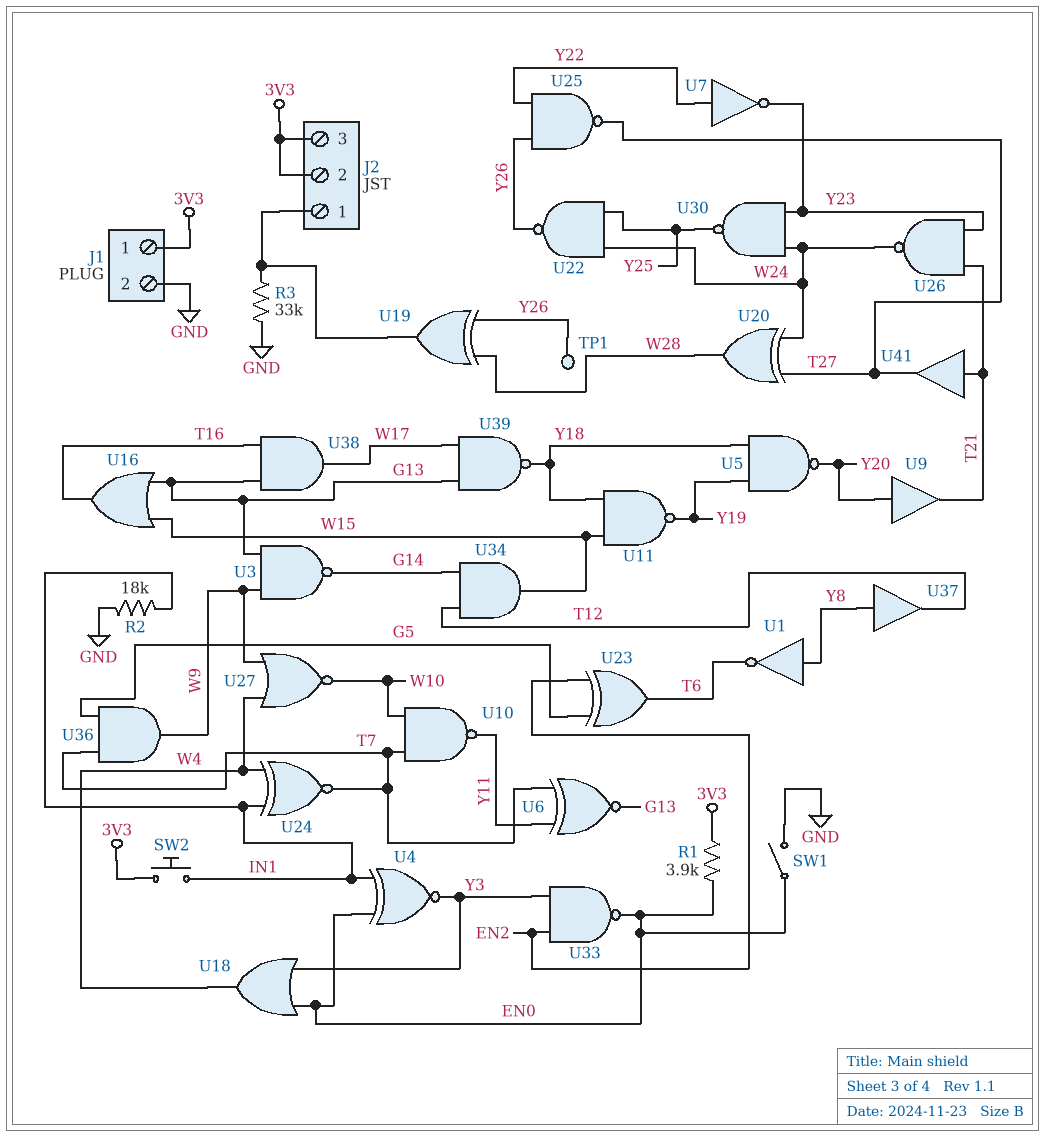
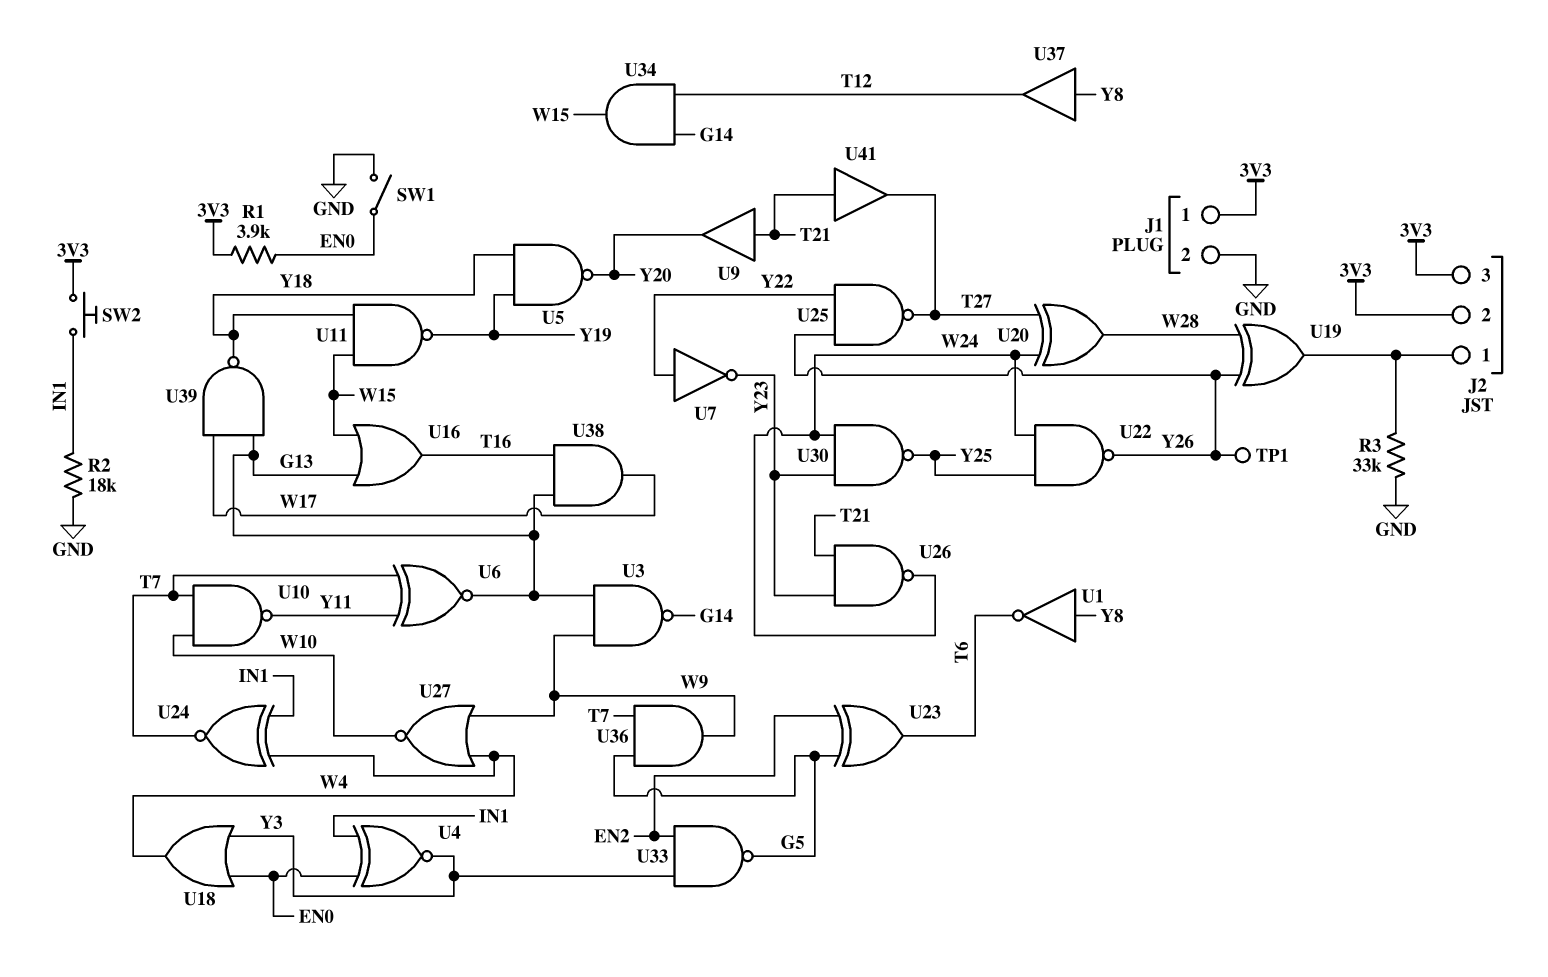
U9: buffer (in Y20, out T21) -> buffer (in T21, out Y20)
U33: NAND (in EN2, in Y3, out EN0) -> NAND (in EN2, in Y3, out G5)

